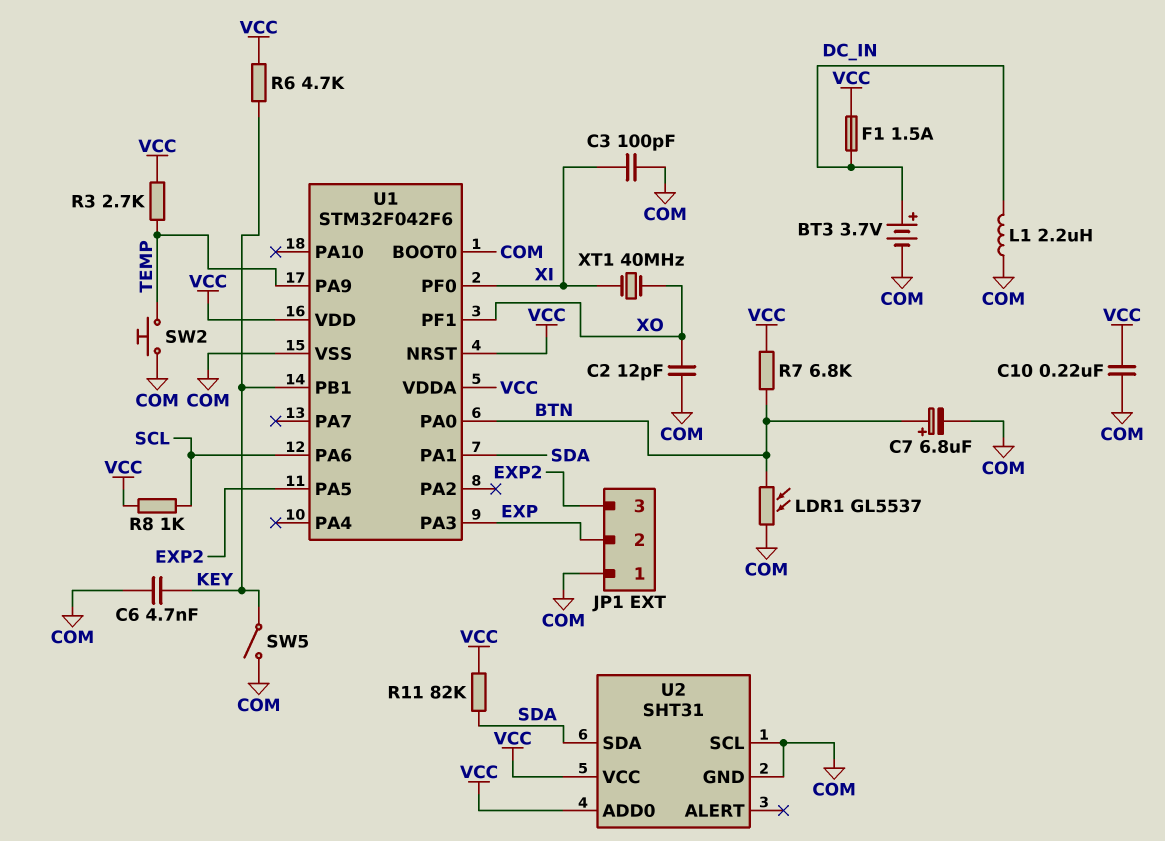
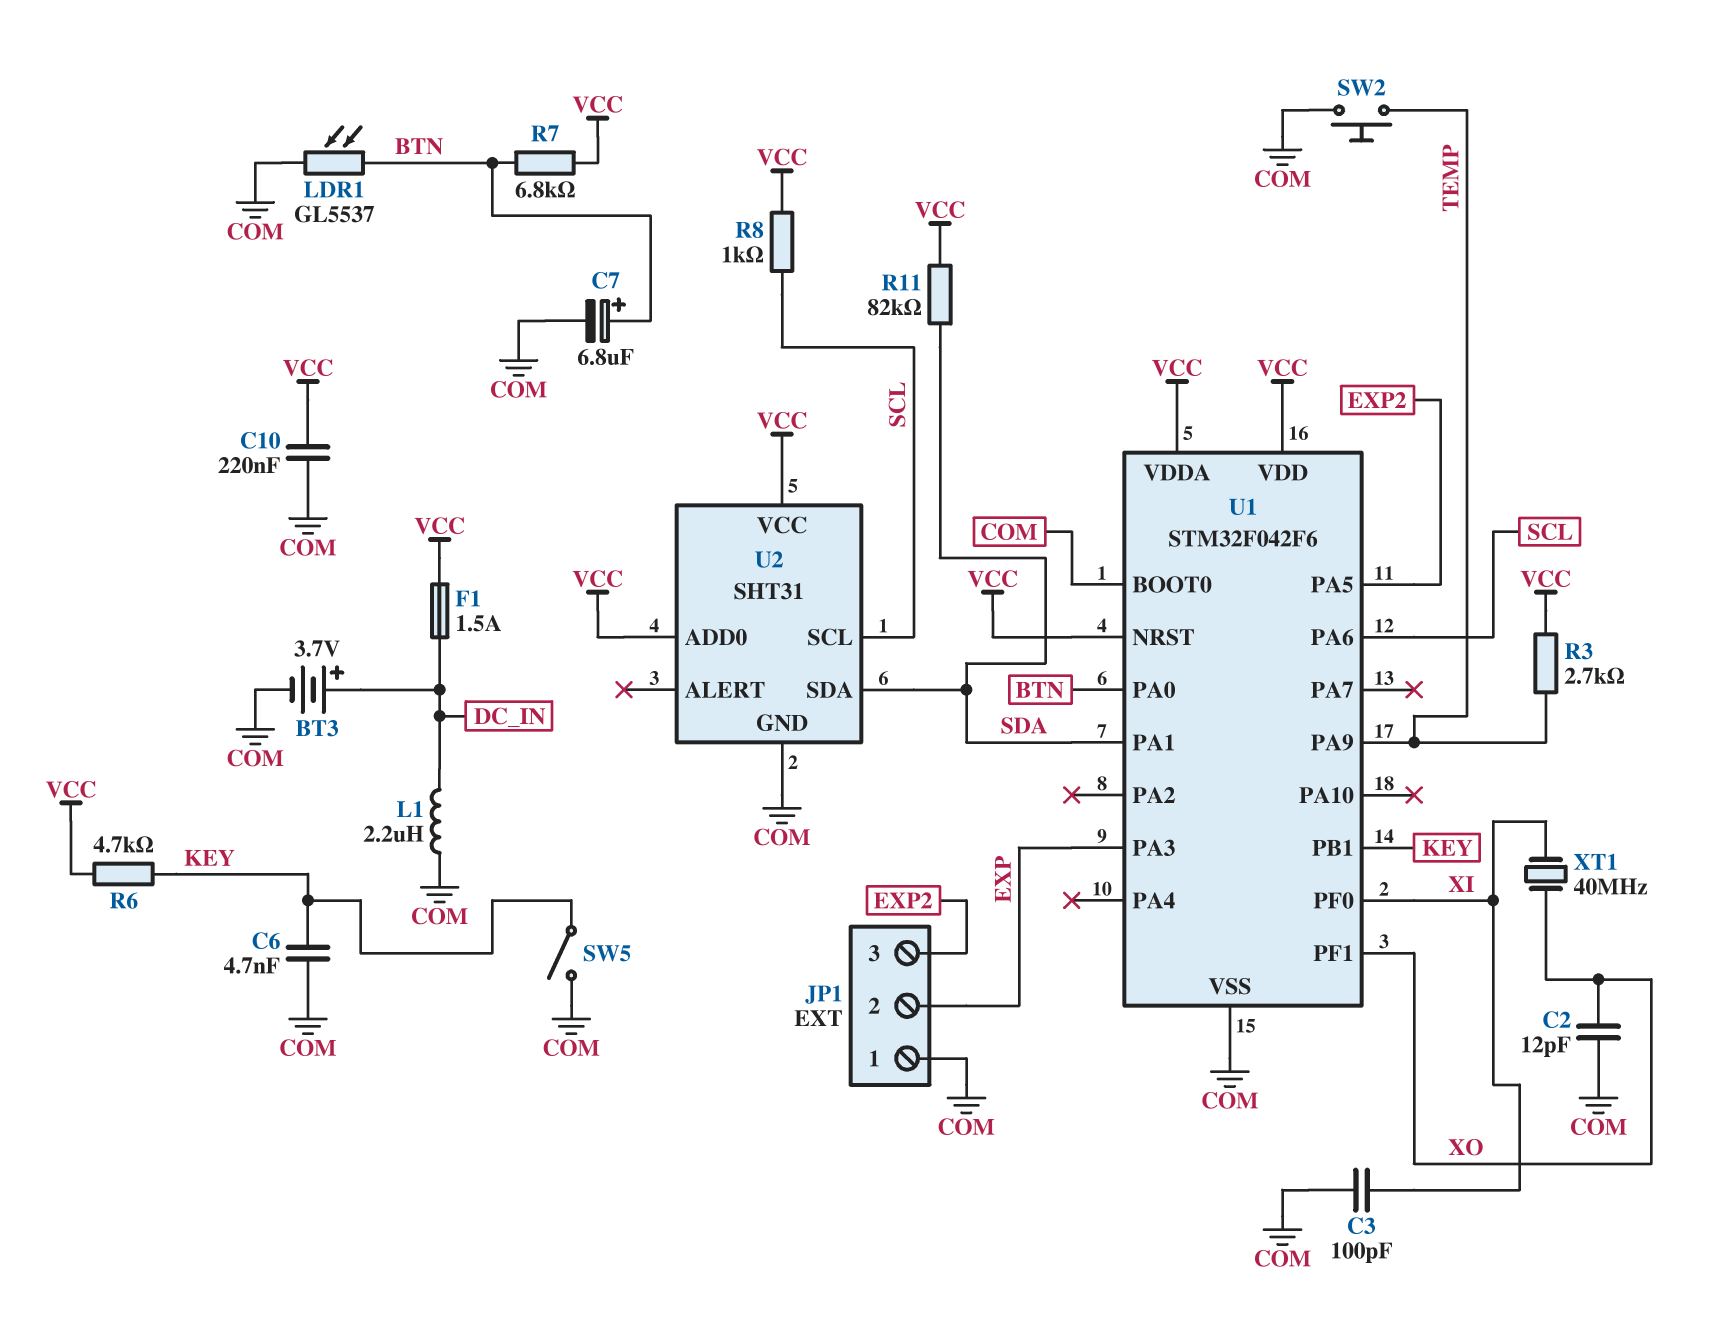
U2 pin SCL: COM -> SCL

